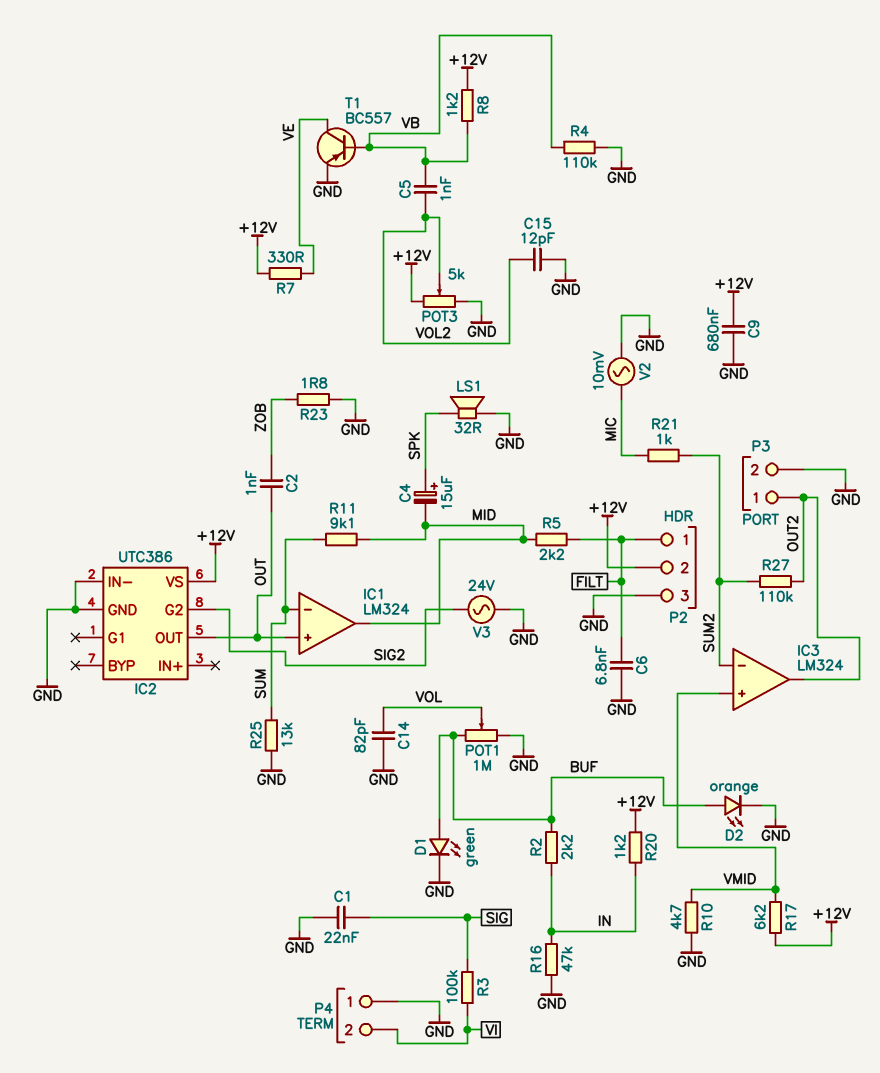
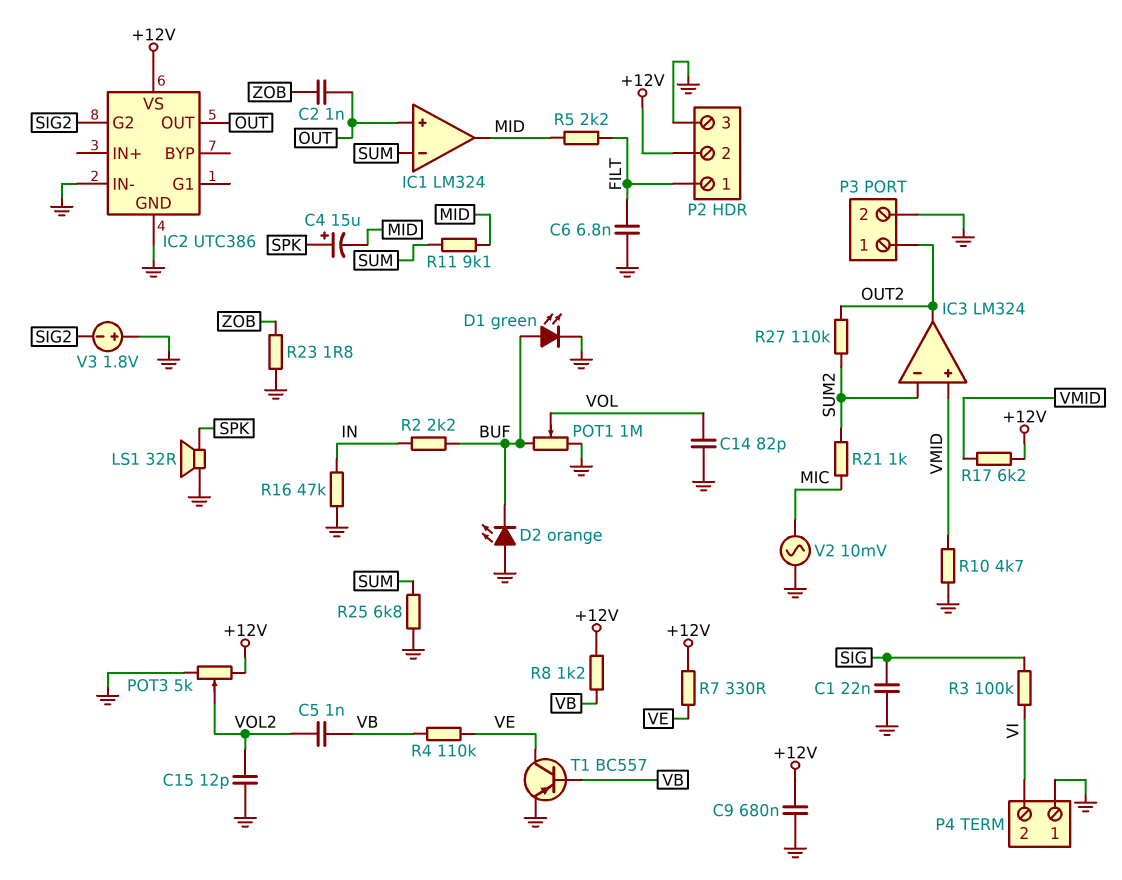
D2: LED orange (A BUF, K GND) -> LED orange (A GND, K BUF)
R4: 110k (GND, VB) -> 110k (VB, VE)
R20: 1.2k (+12V, IN) -> none
R25: 13k (GND, SUM) -> 6.8k (GND, SUM)
V3: AC 24V (GND, SIG2) -> 1.8V (plus GND, minus SIG2)

